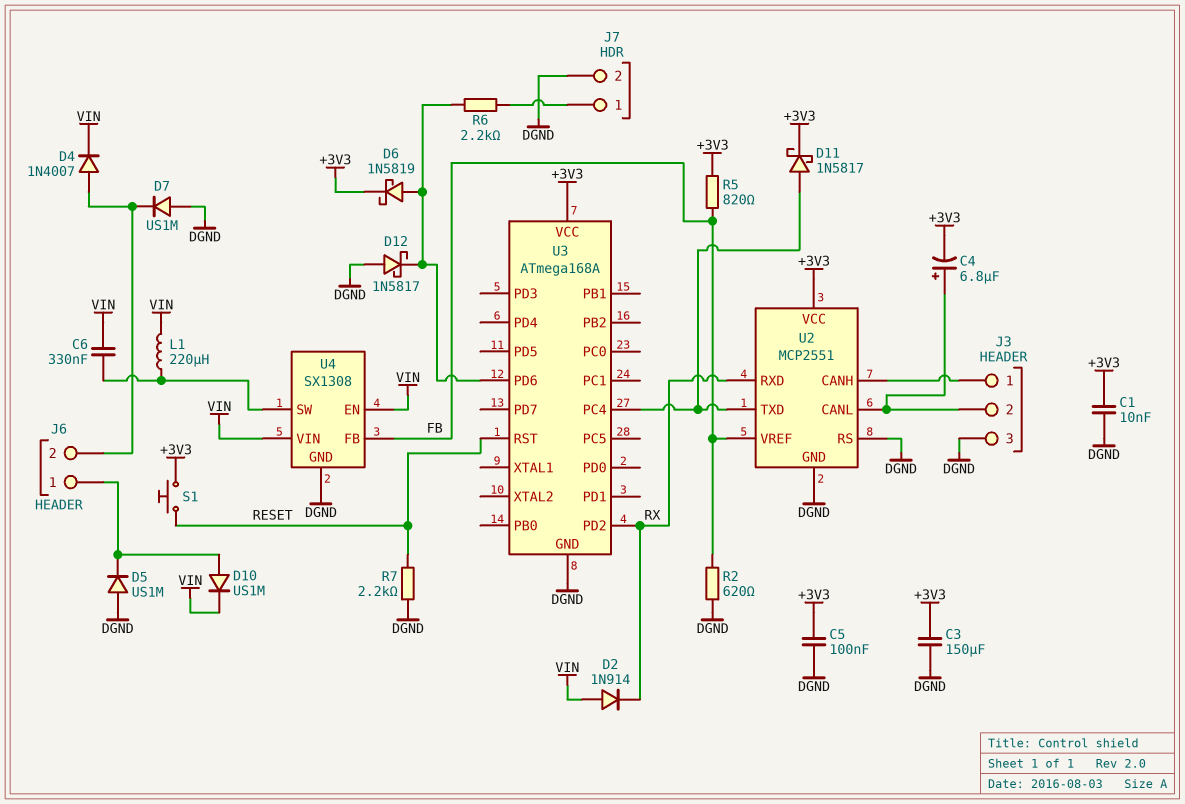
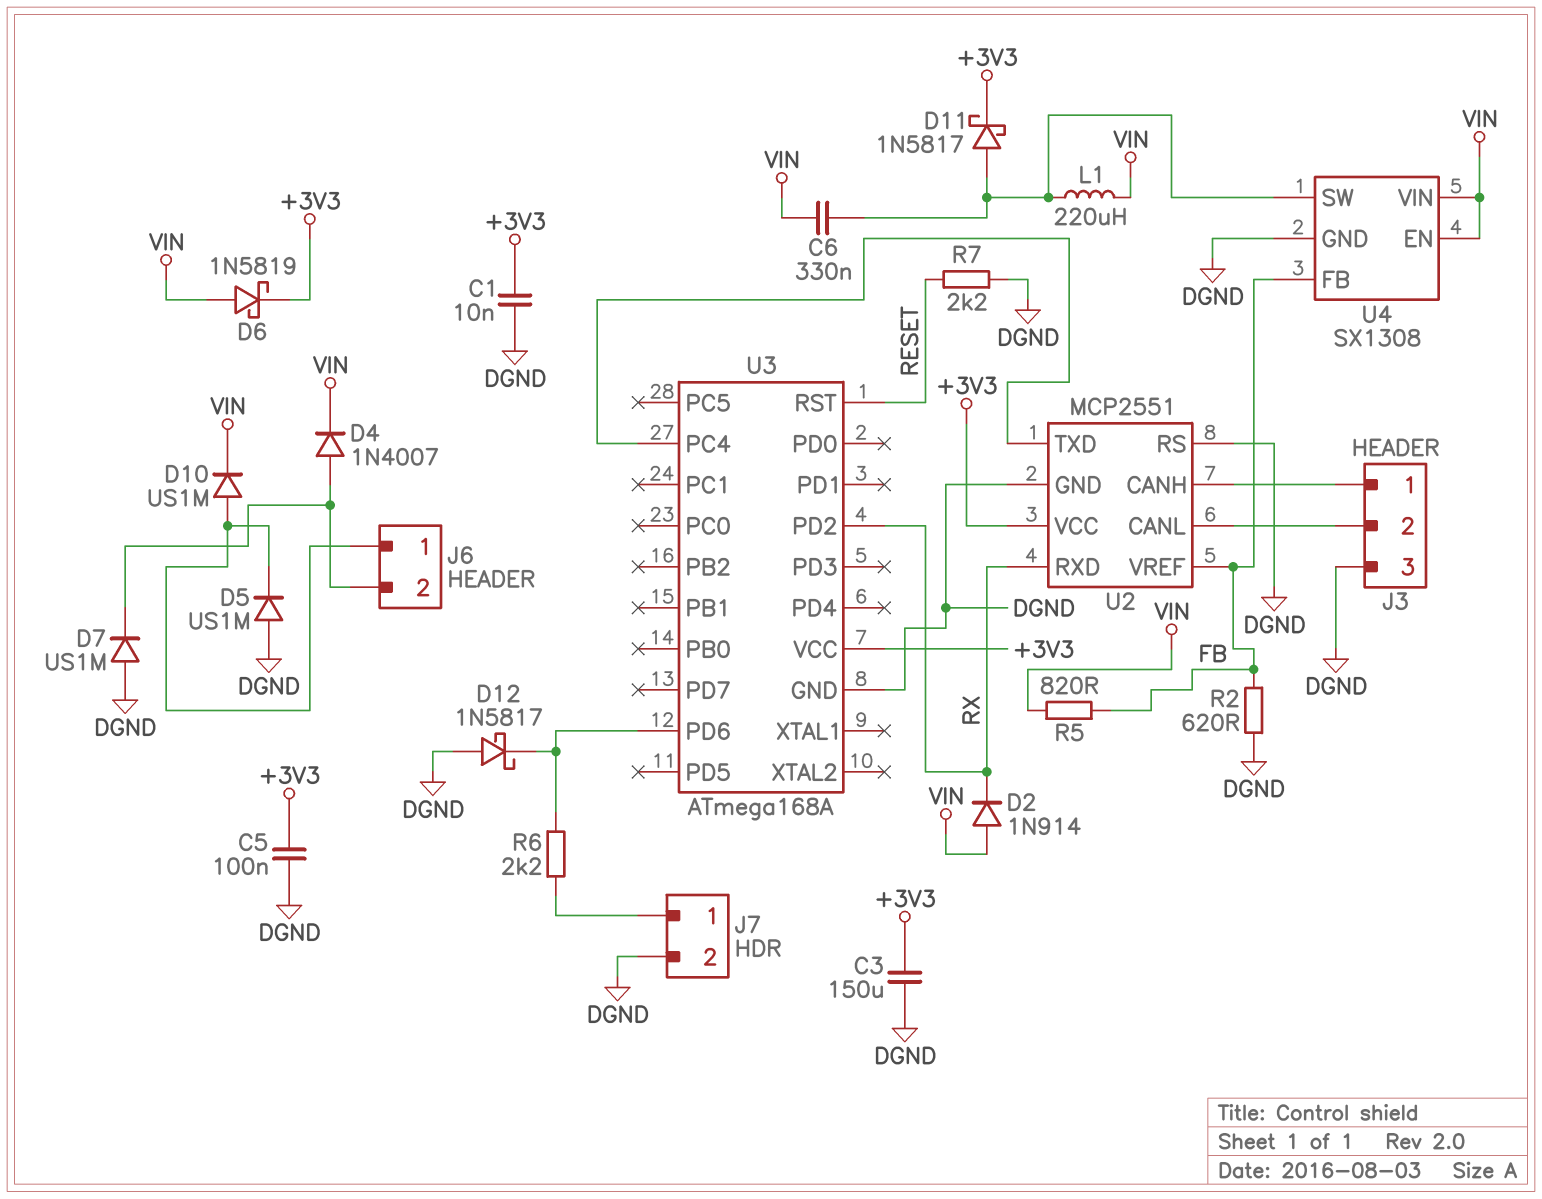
C4: 6.8uF (plus J3/2, minus +3V3) -> none
D6: schottky 1N5819 (A U3/PD6, K +3V3) -> schottky 1N5819 (A VIN, K +3V3)
D11: schottky 1N5817 (A U2/TXD, K +3V3) -> schottky 1N5817 (A U4/SW, K +3V3)
R5: 820 (+3V3, FB) -> 820 (FB, VIN)
S1: button (+3V3, RESET) -> none

